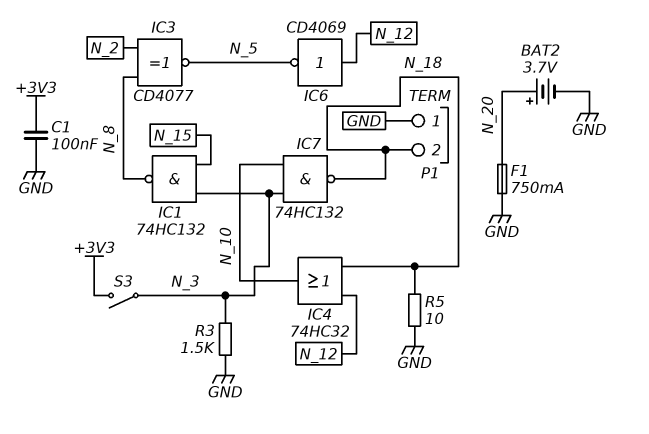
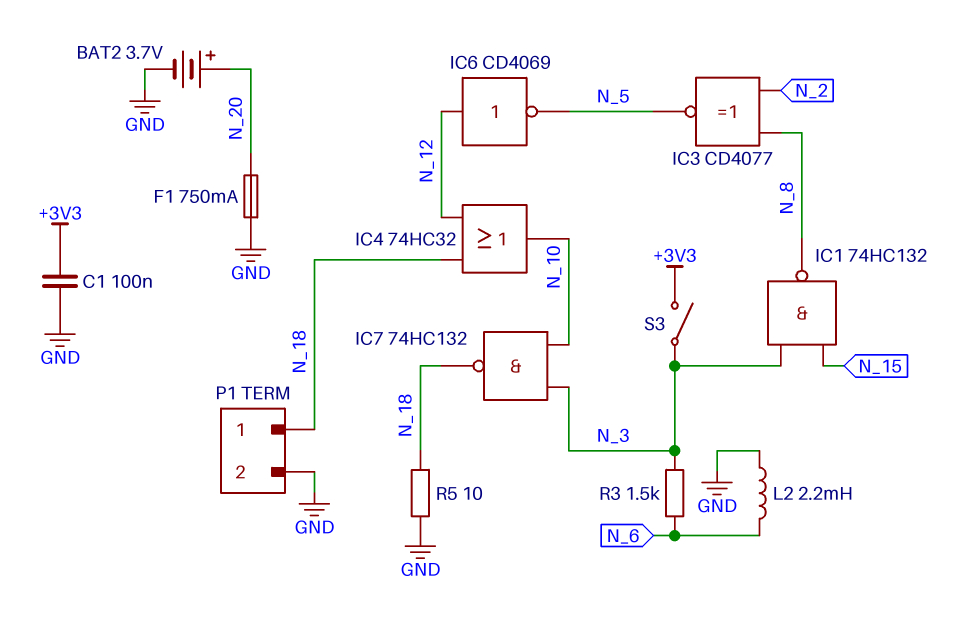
L2: none -> 2.2mH (GND, N_6)
P1 pin 1: GND -> N_18
P1 pin 2: N_18 -> GND
R3: 1.5k (GND, N_3) -> 1.5k (N_3, N_6)

